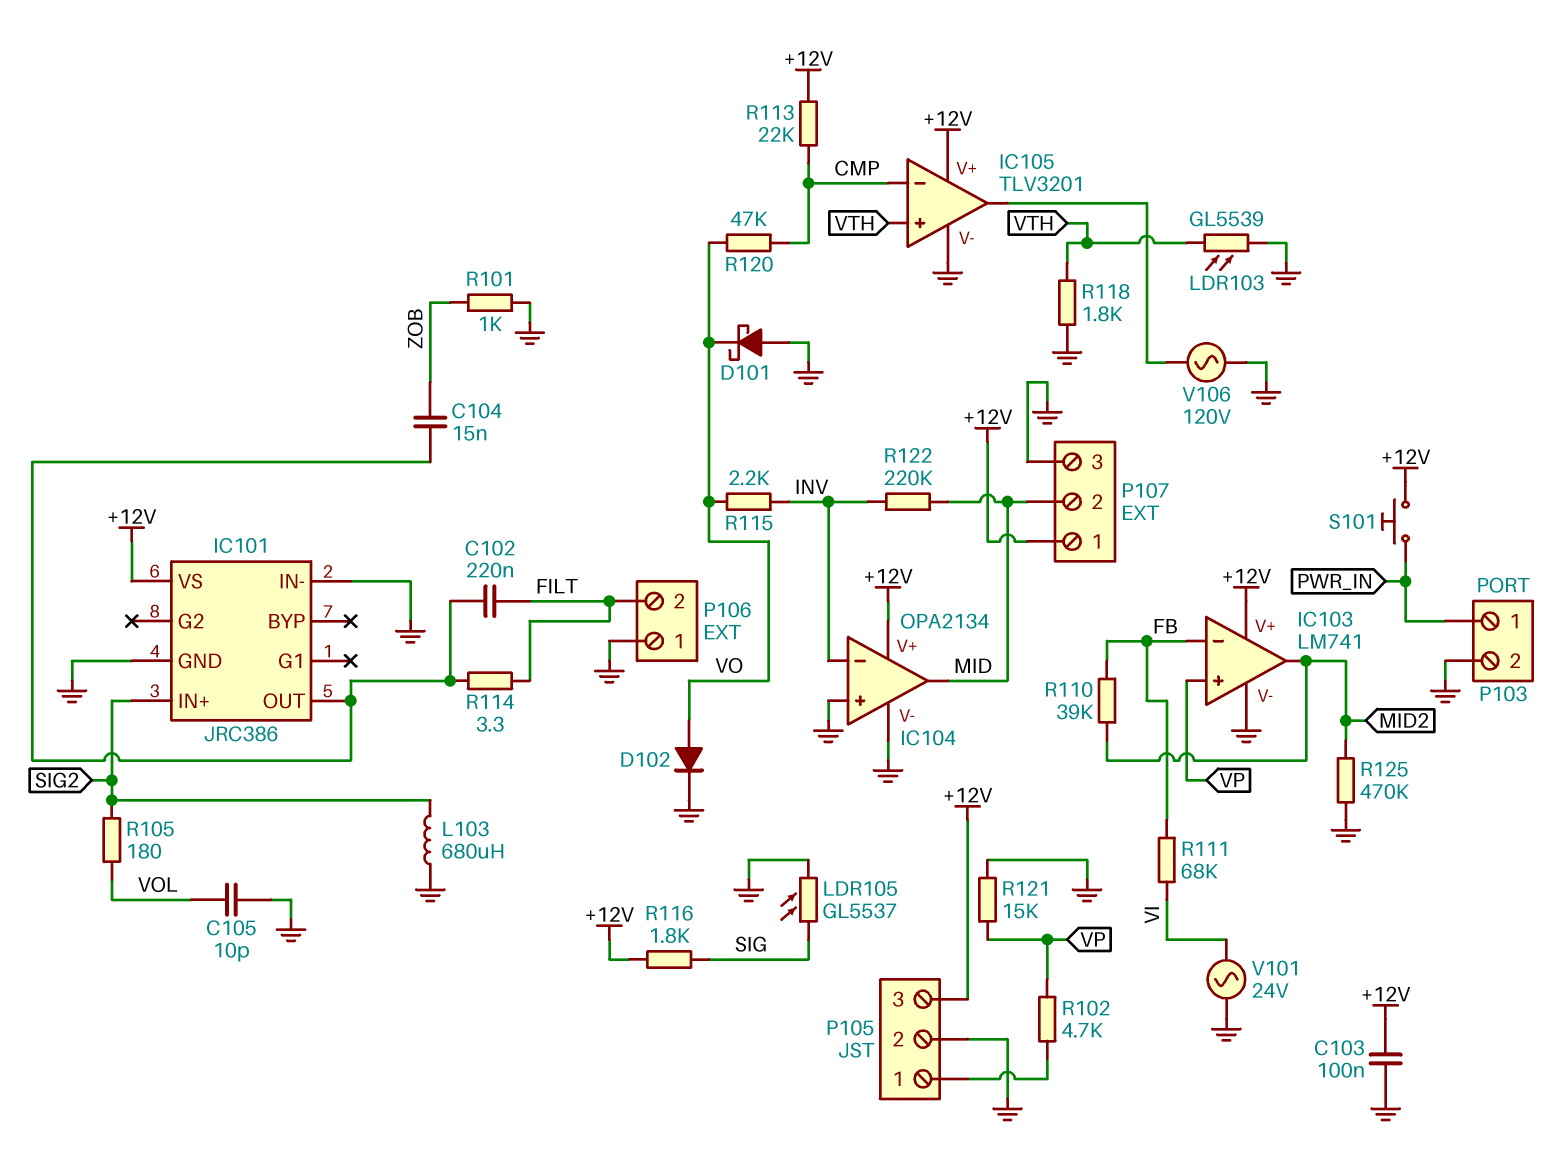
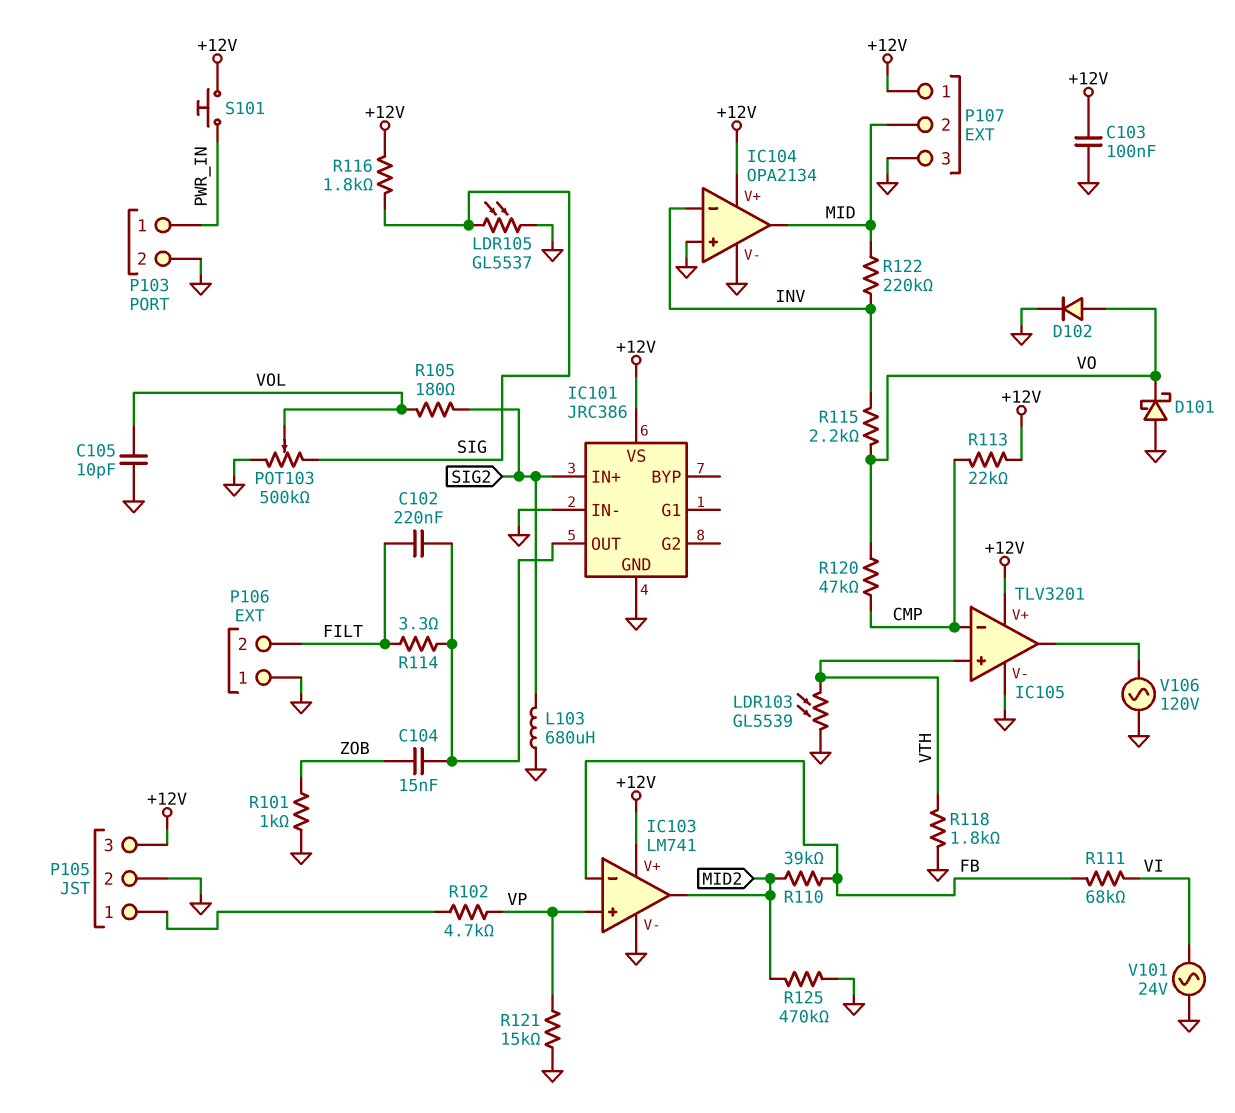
POT103: none -> 500k (GND, SIG, wiper VOL)

